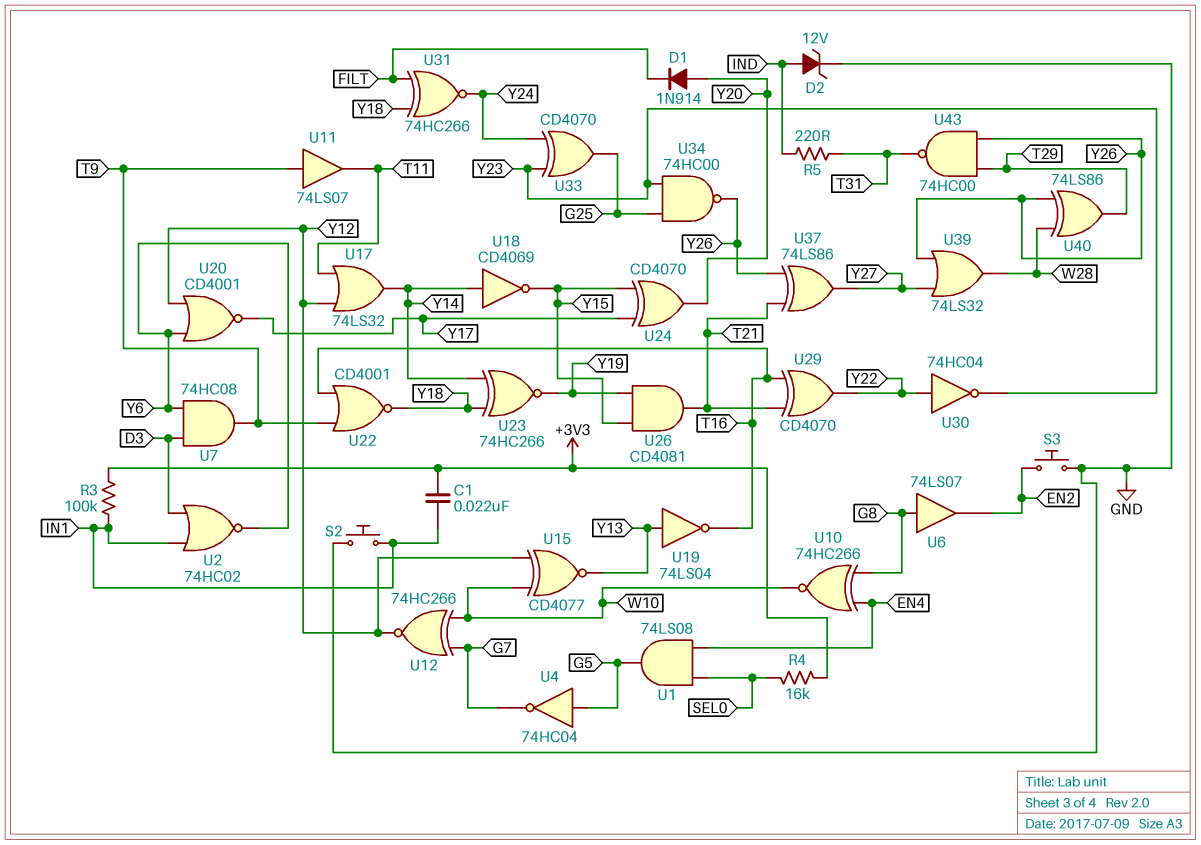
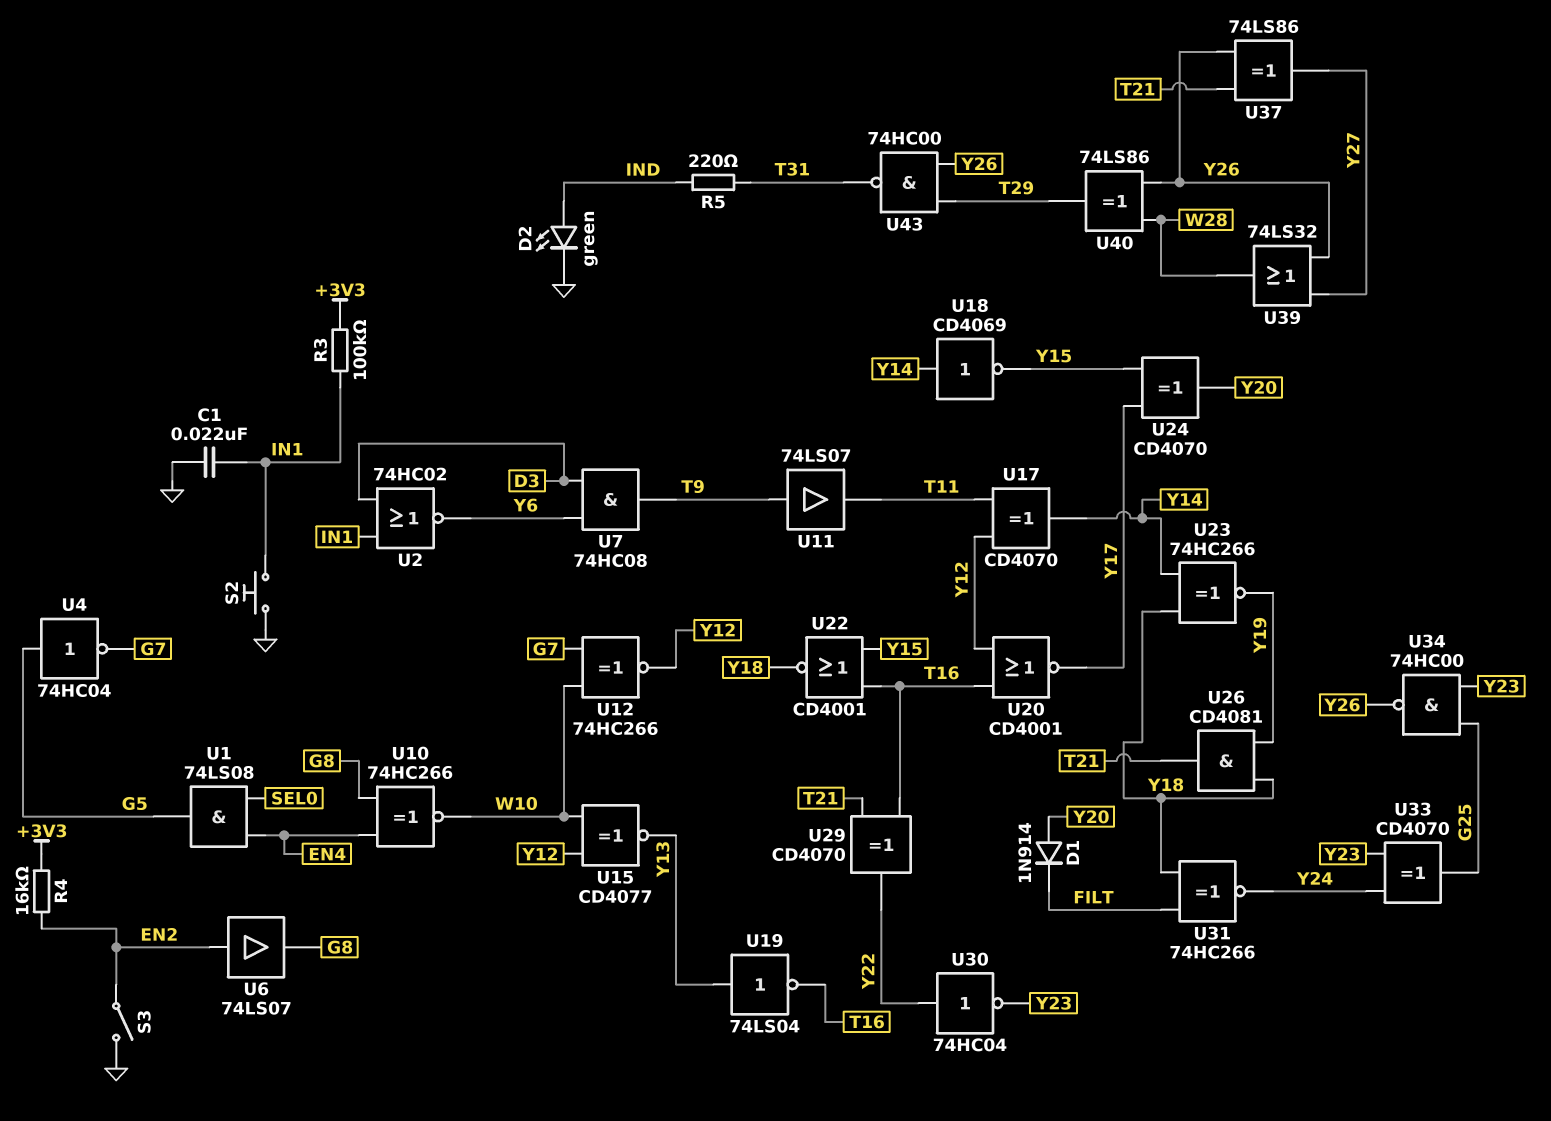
C1: 22nF (+3V3, IN1) -> 22nF (GND, IN1)
D2: zener 12V (A IND, K GND) -> LED green (A IND, K GND)
R4: 16k (+3V3, SEL0) -> 16k (+3V3, EN2)
S3: button (EN2, GND) -> switch (EN2, GND)
U6: buffer 74LS07 (in G8, out EN2) -> buffer 74LS07 (in EN2, out G8)
U17: OR 74LS32 (in T11, in Y12, out Y14) -> XOR CD4070 (in T11, in Y12, out Y14)
U20: NOR CD4001 (in Y6, in Y12, out Y17) -> NOR CD4001 (in T16, in Y12, out Y17)
U22: NOR CD4001 (in T9, in T16, out Y18) -> NOR CD4001 (in T16, in Y15, out Y18)
U26: AND CD4081 (in Y15, in Y19, out T21) -> AND CD4081 (in Y18, in Y19, out T21)

